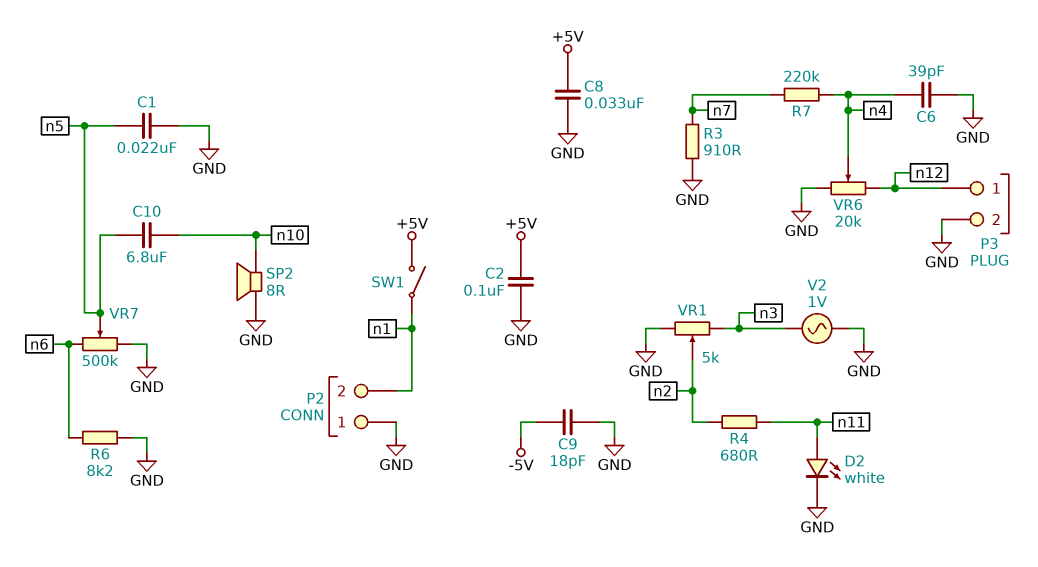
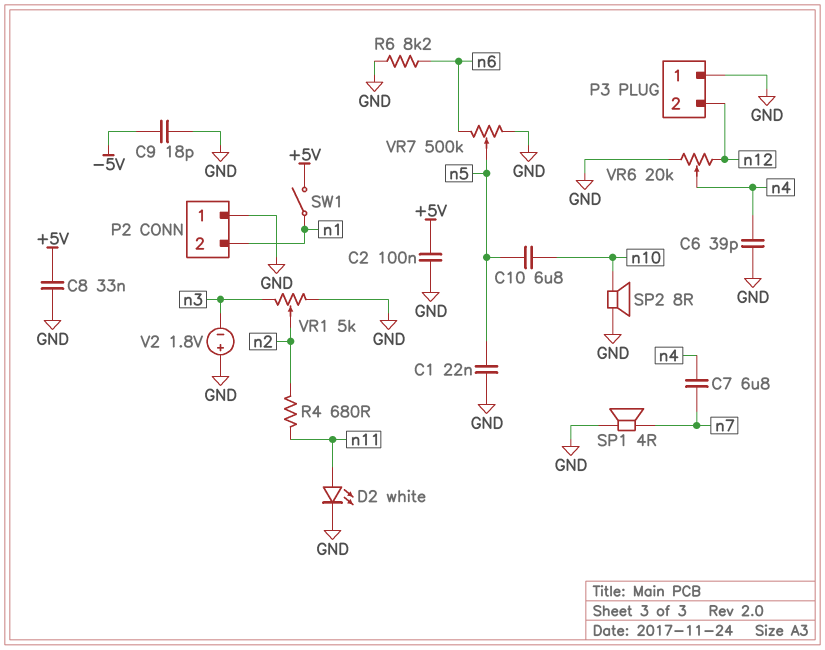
C7: none -> 6.8uF (n4, n7)
P3 pin 1: n12 -> GND
P3 pin 2: GND -> n12
R3: 910 (GND, n7) -> none
R7: 220k (n4, n7) -> none
SP1: none -> speaker 4R (GND, n7)
V2: AC 1V (GND, n3) -> 1.8V (plus GND, minus n3)

